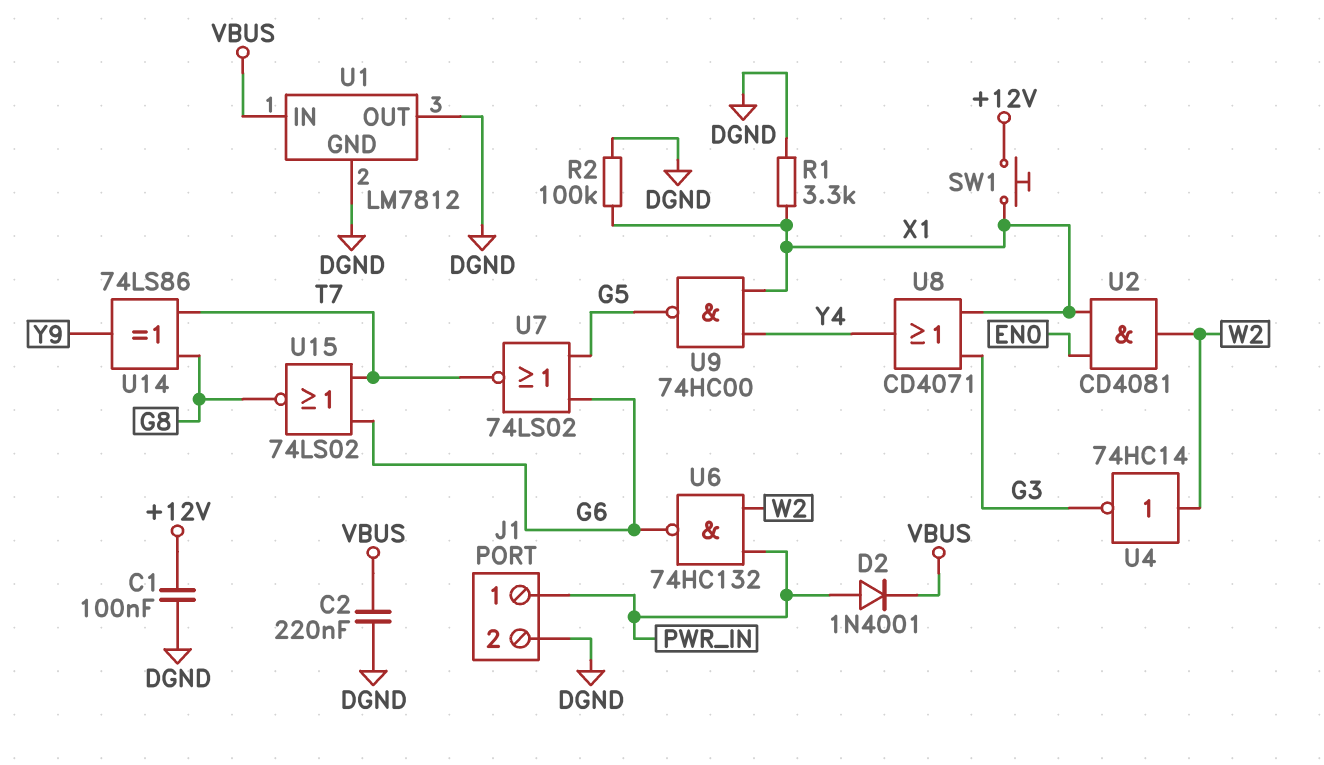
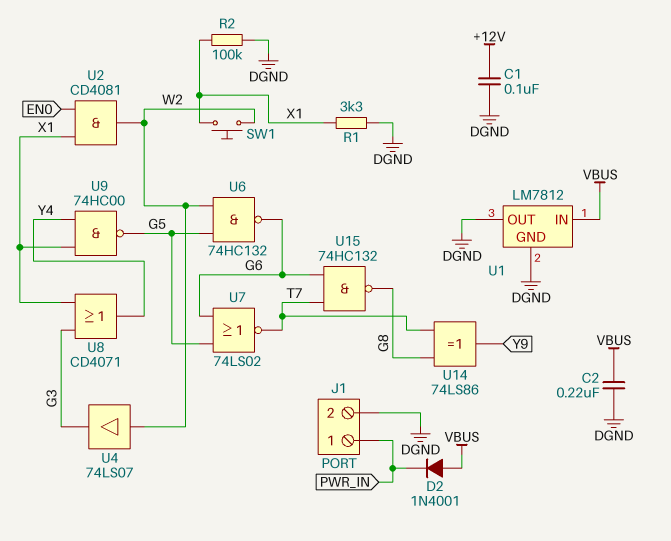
D2: diode 1N4001 (A PWR_IN, K VBUS) -> diode 1N4001 (A VBUS, K PWR_IN)
SW1: button (+12V, X1) -> button (W2, X1)
U4: NOT 74HC14 (in W2, out G3) -> buffer 74LS07 (in W2, out G3)
U6: NAND 74HC132 (in PWR_IN, in W2, out G6) -> NAND 74HC132 (in G5, in W2, out G6)
U15: NOR 74LS02 (in G6, in T7, out G8) -> NAND 74HC132 (in G6, in T7, out G8)

